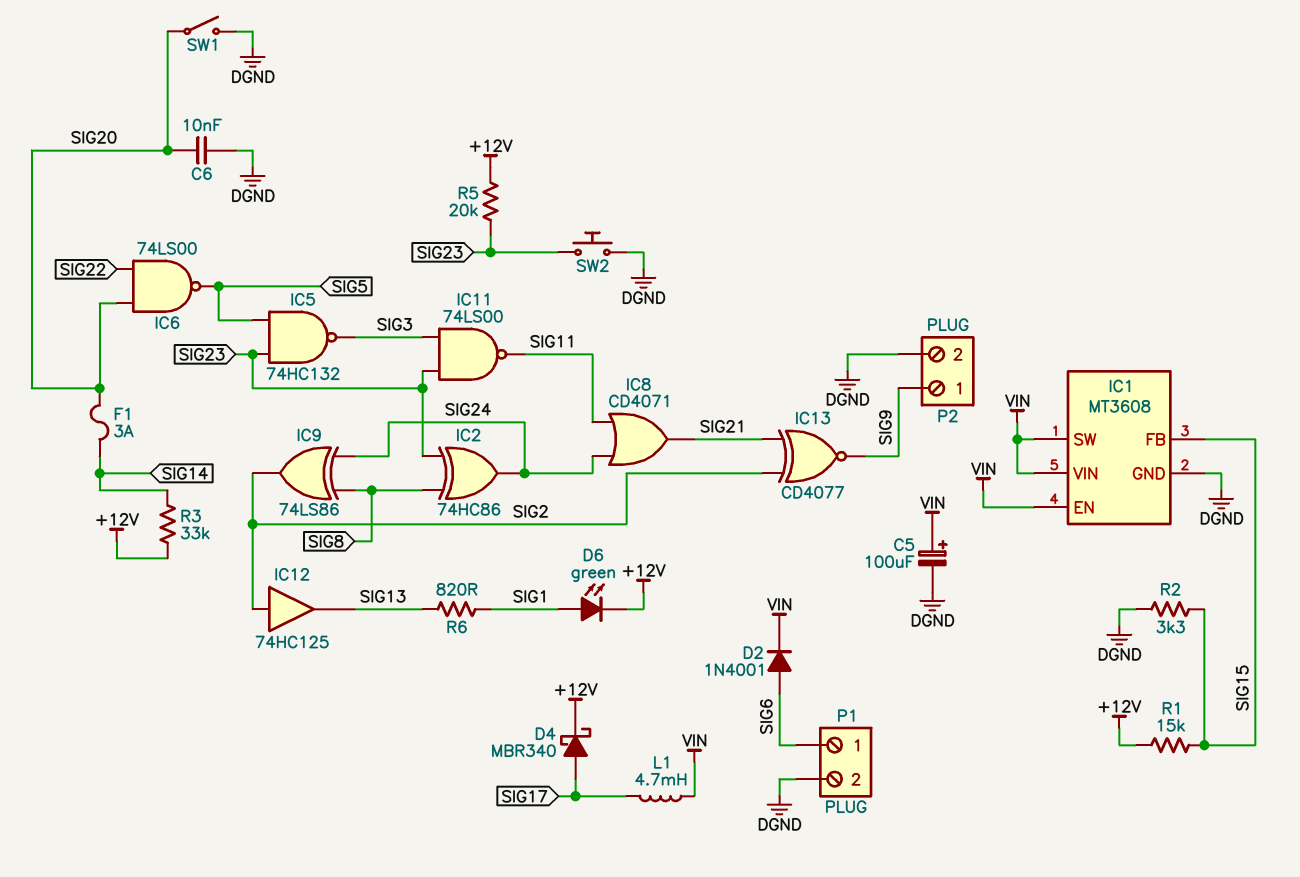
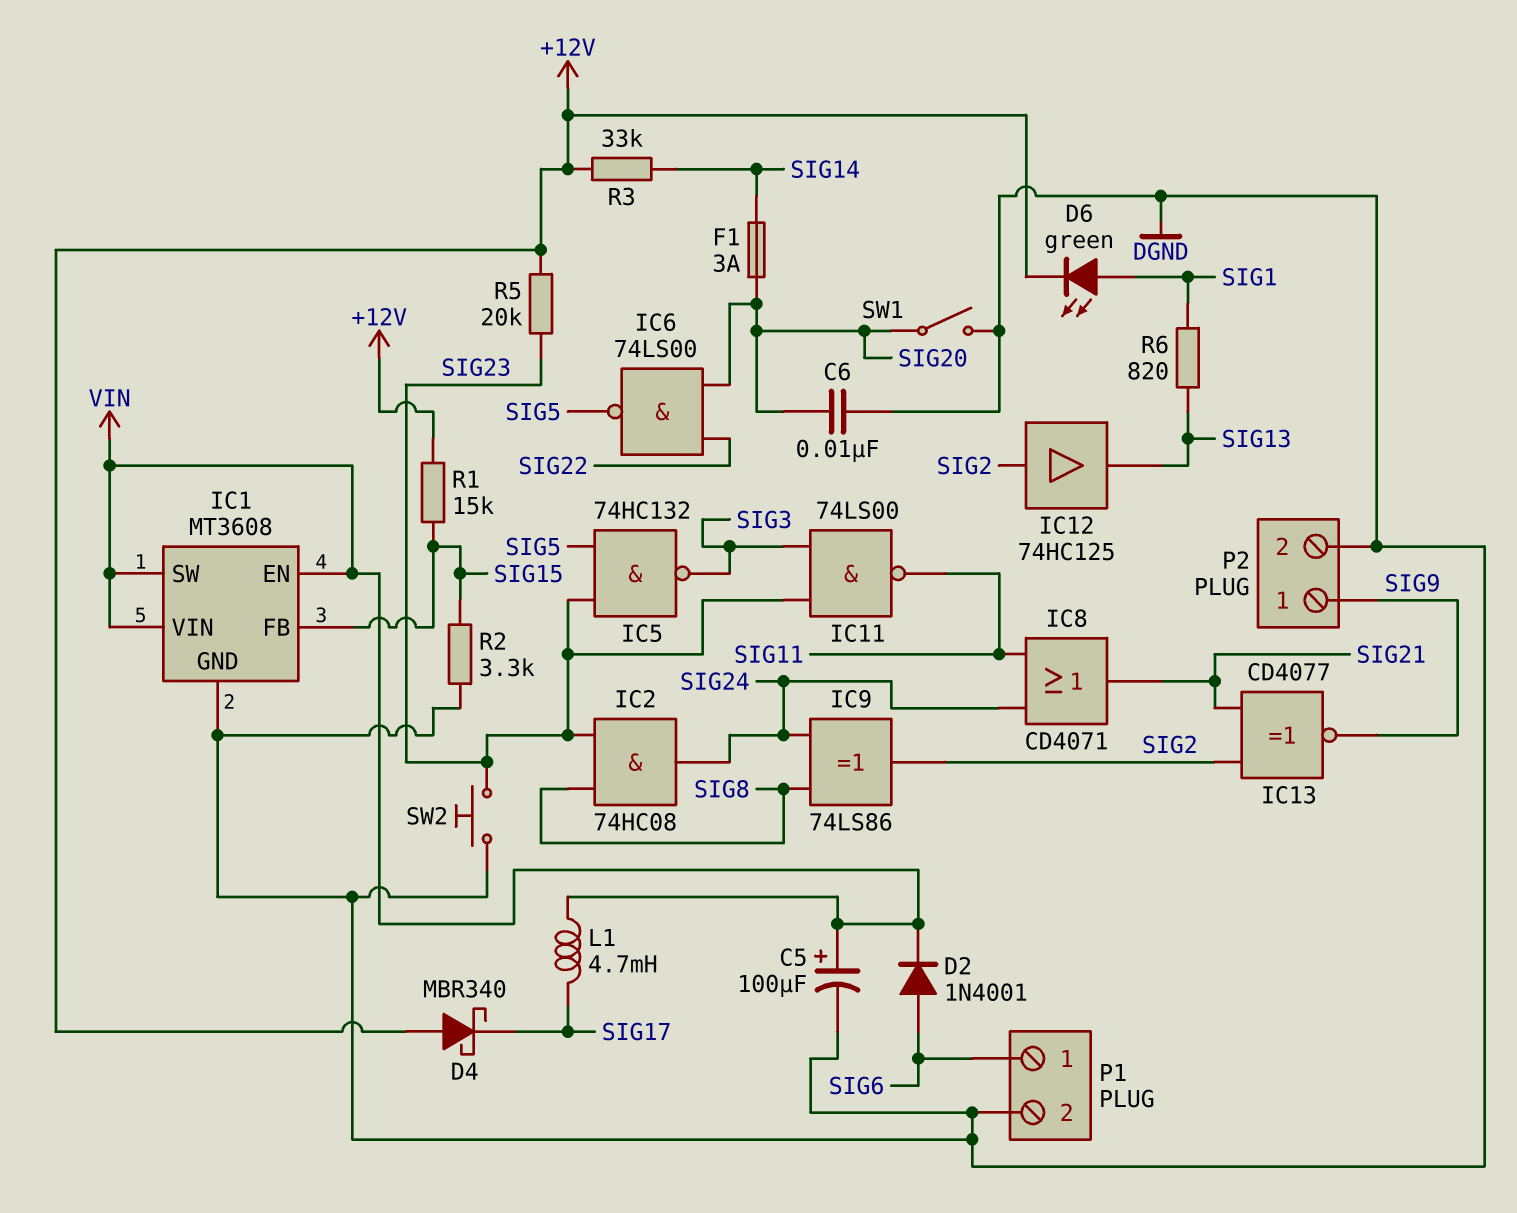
D4: schottky MBR340 (A SIG17, K +12V) -> schottky MBR340 (A +12V, K SIG17)
IC2: XOR 74HC86 (in SIG8, in SIG23, out SIG24) -> AND 74HC08 (in SIG8, in SIG23, out SIG24)

